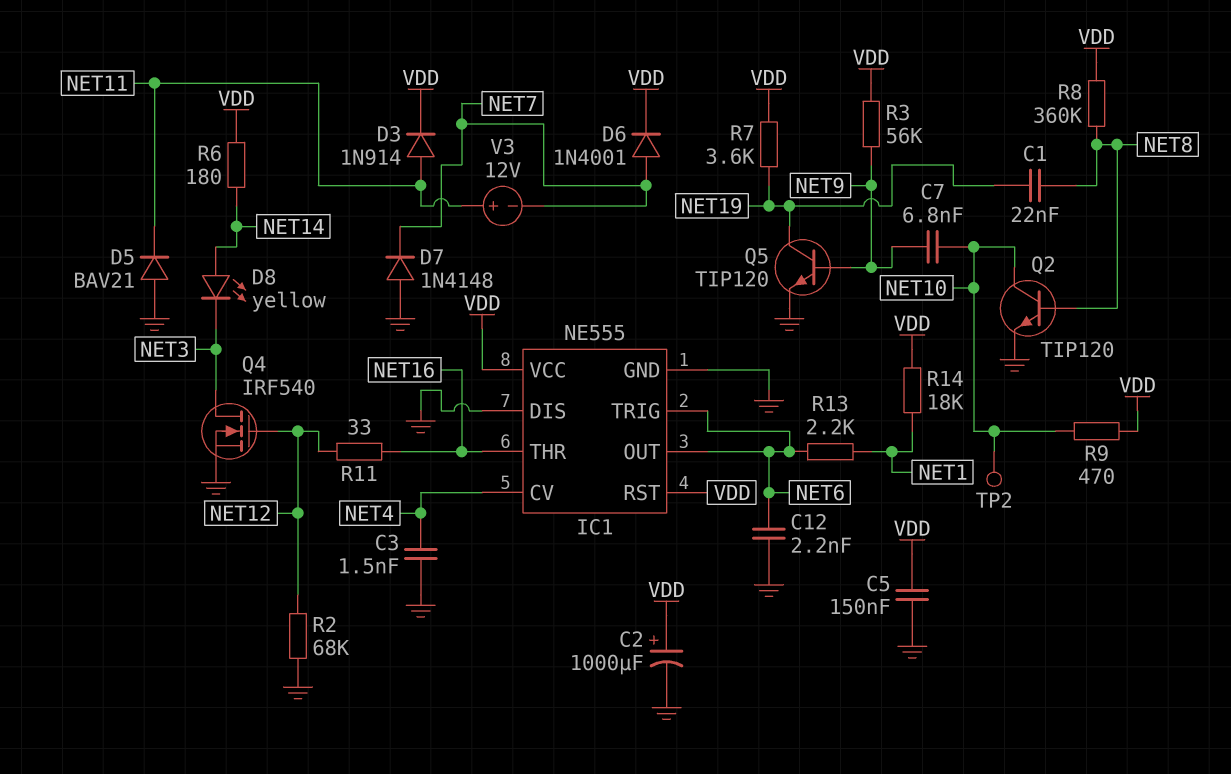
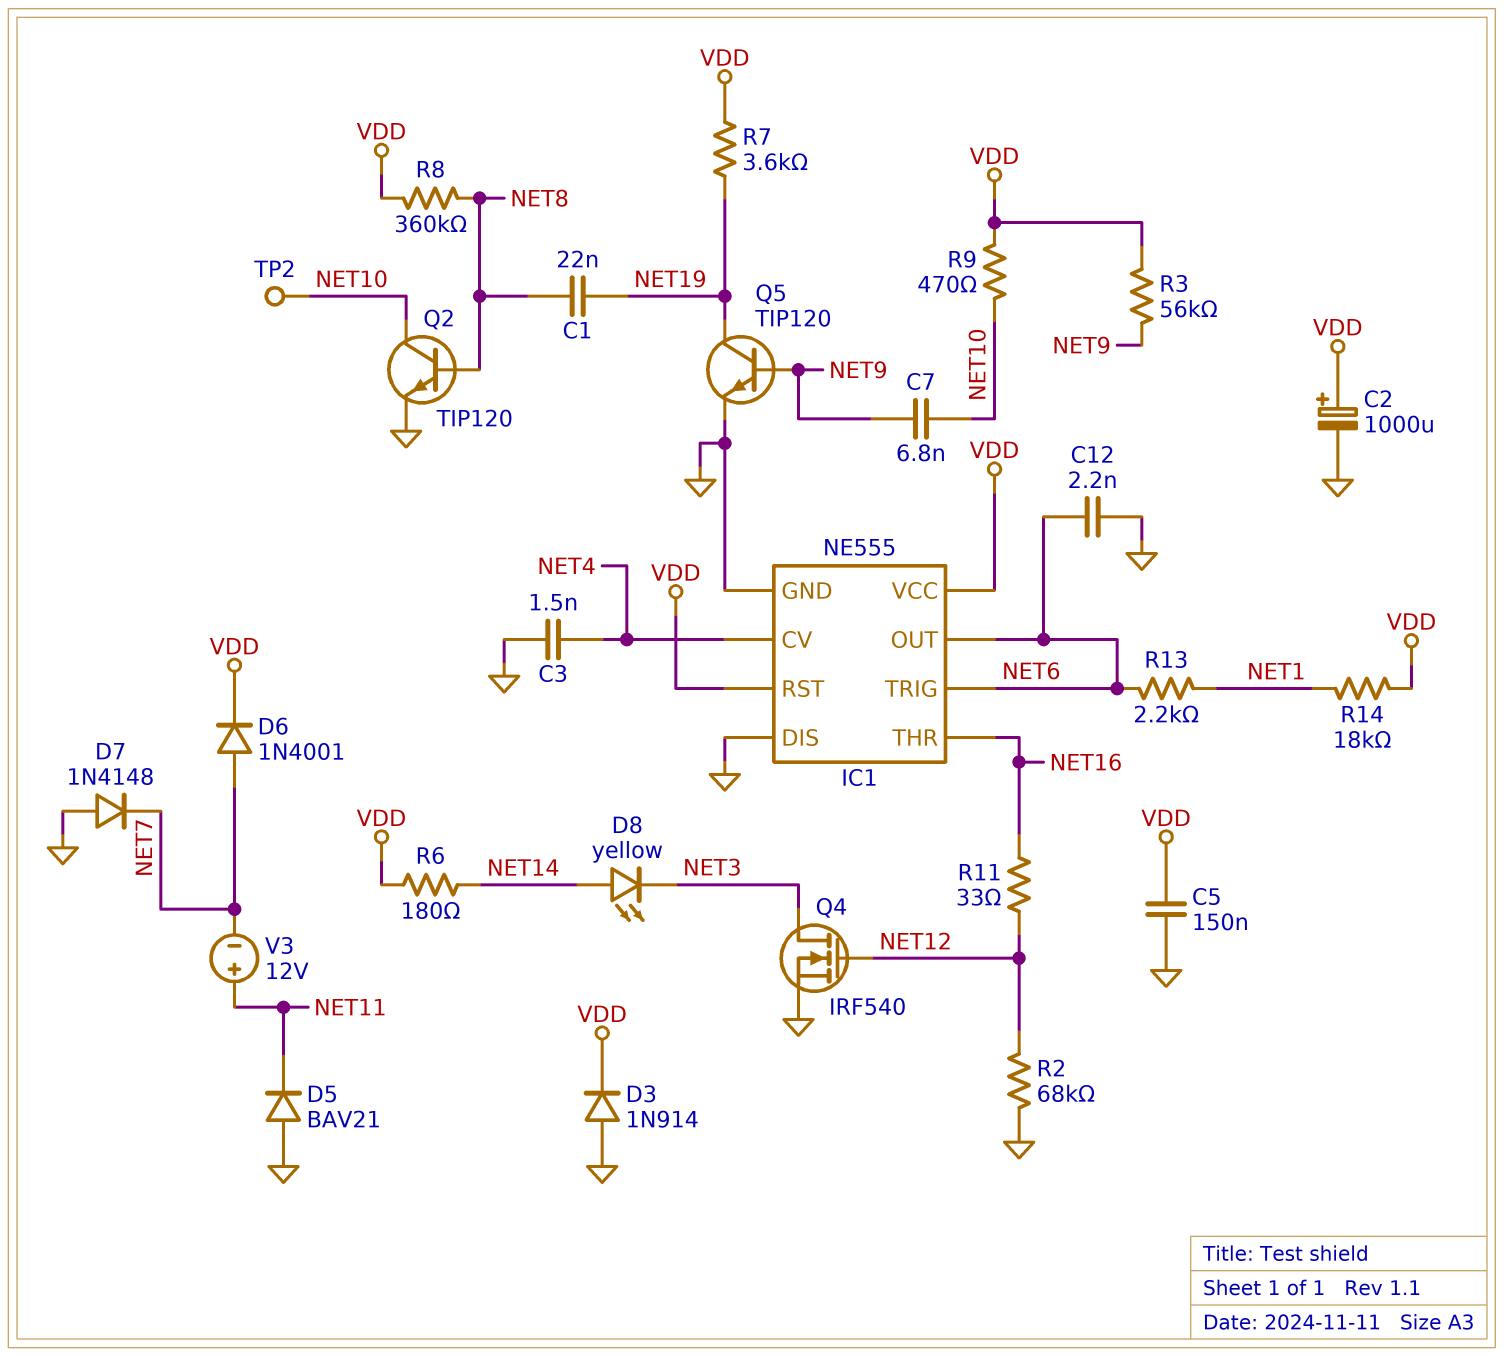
D3: diode 1N914 (A NET11, K VDD) -> diode 1N914 (A GND, K VDD)

